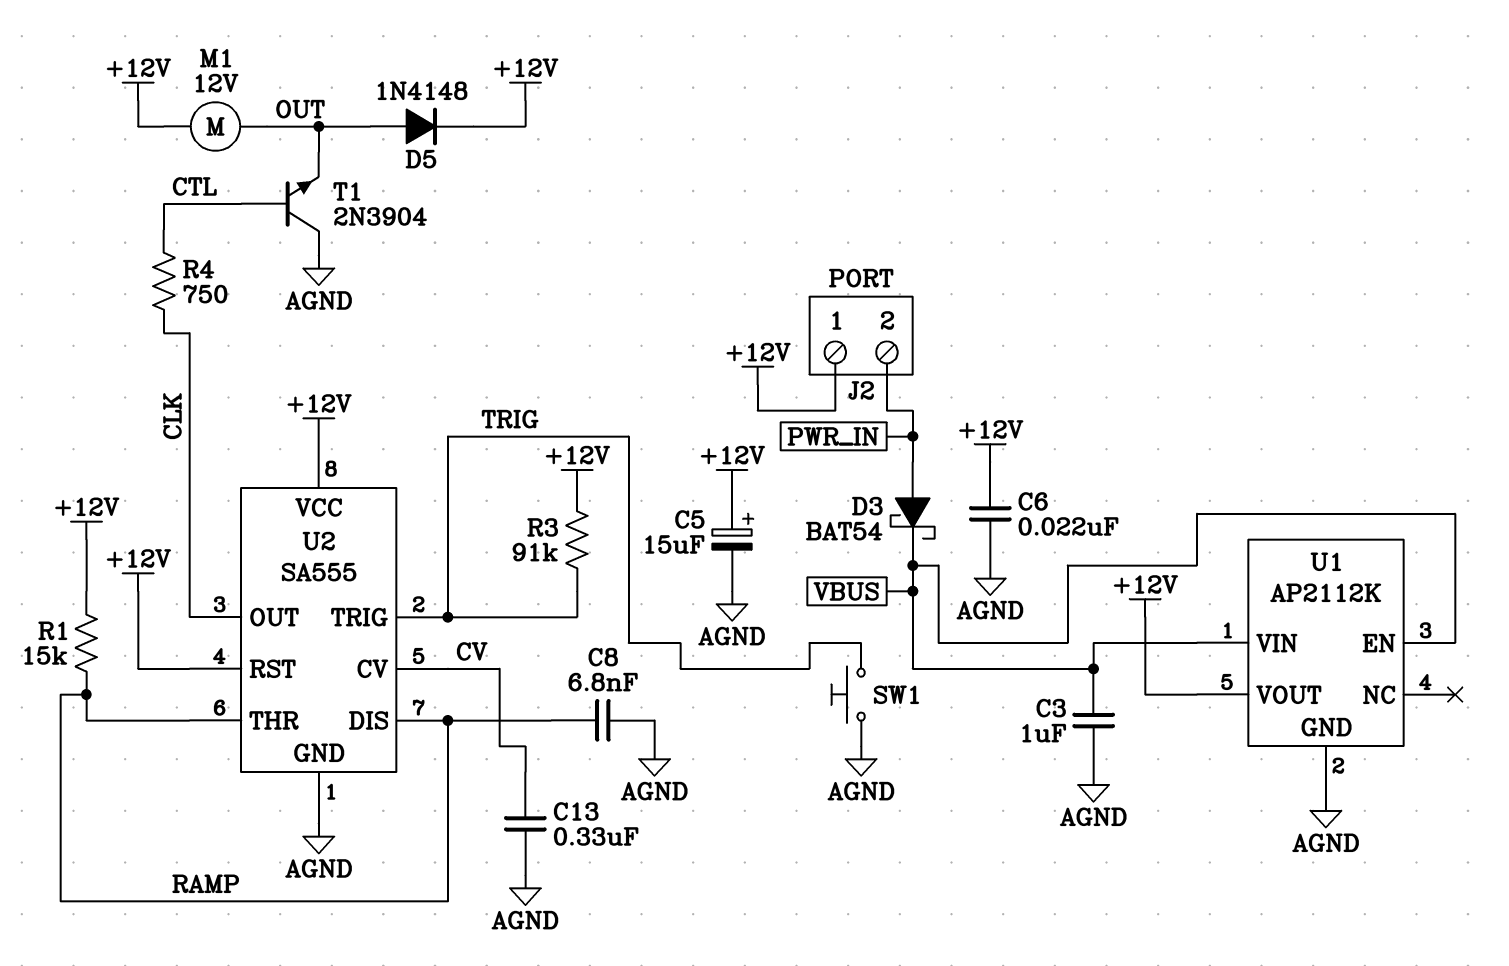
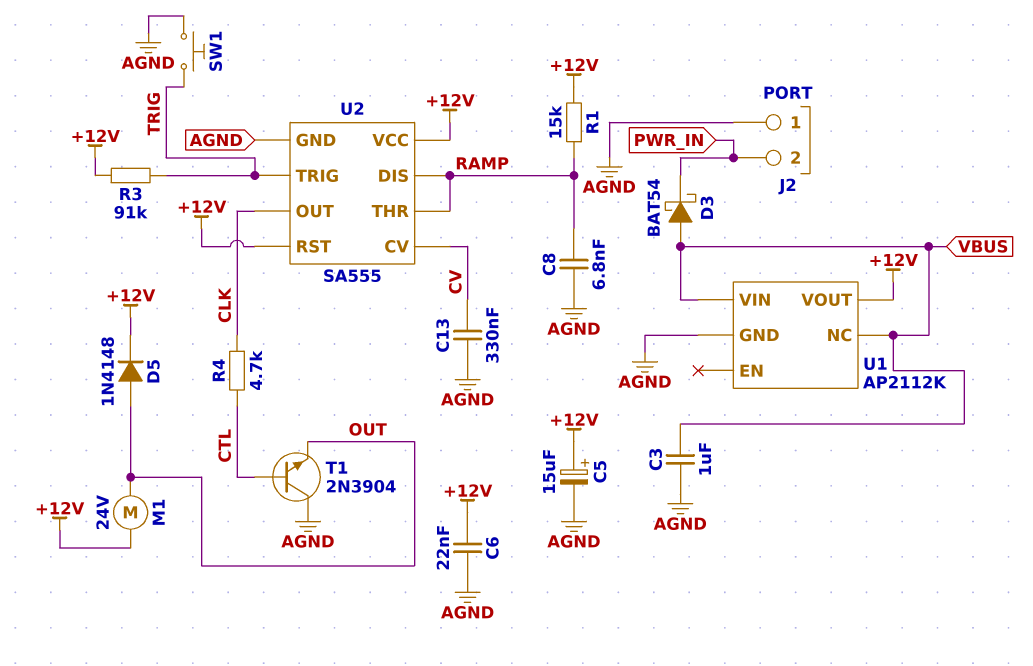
D3: schottky BAT54 (A PWR_IN, K VBUS) -> schottky BAT54 (A VBUS, K PWR_IN)
J2 pin 1: +12V -> AGND
M1: motor 12V (+12V, OUT) -> motor 24V (+12V, OUT)
R4: 750 (CLK, CTL) -> 4.7k (CLK, CTL)
U1 pin EN: VBUS -> none
U1 pin NC: none -> VBUS

